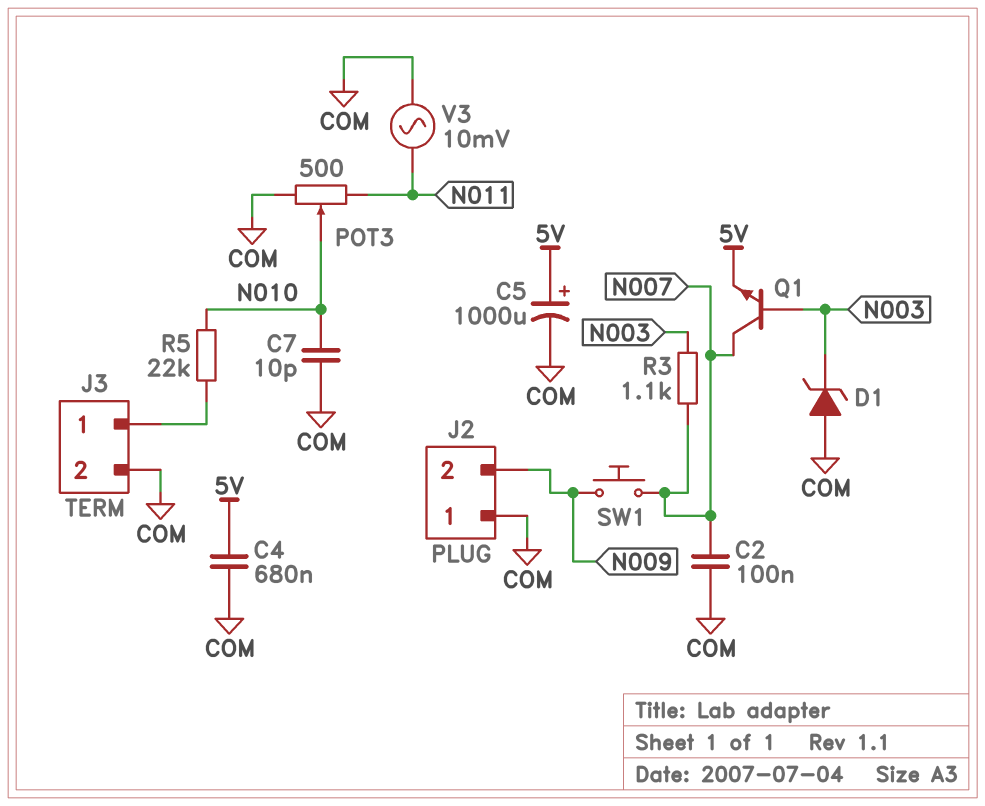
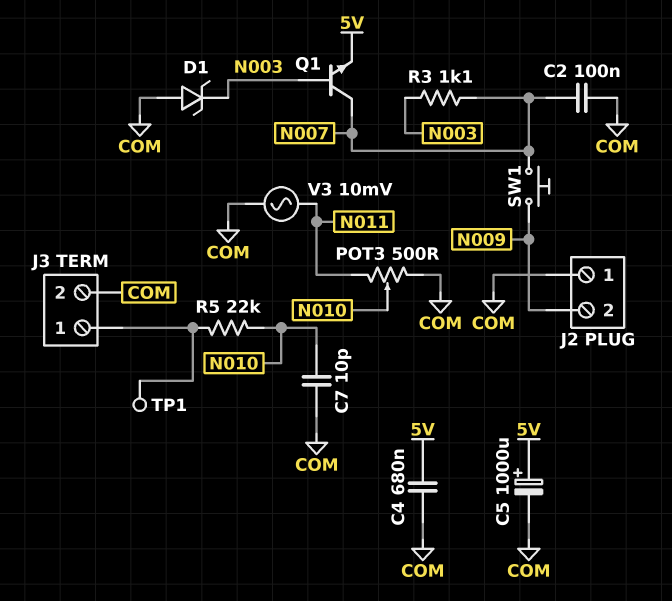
TP1: none -> test point (J3/1)

